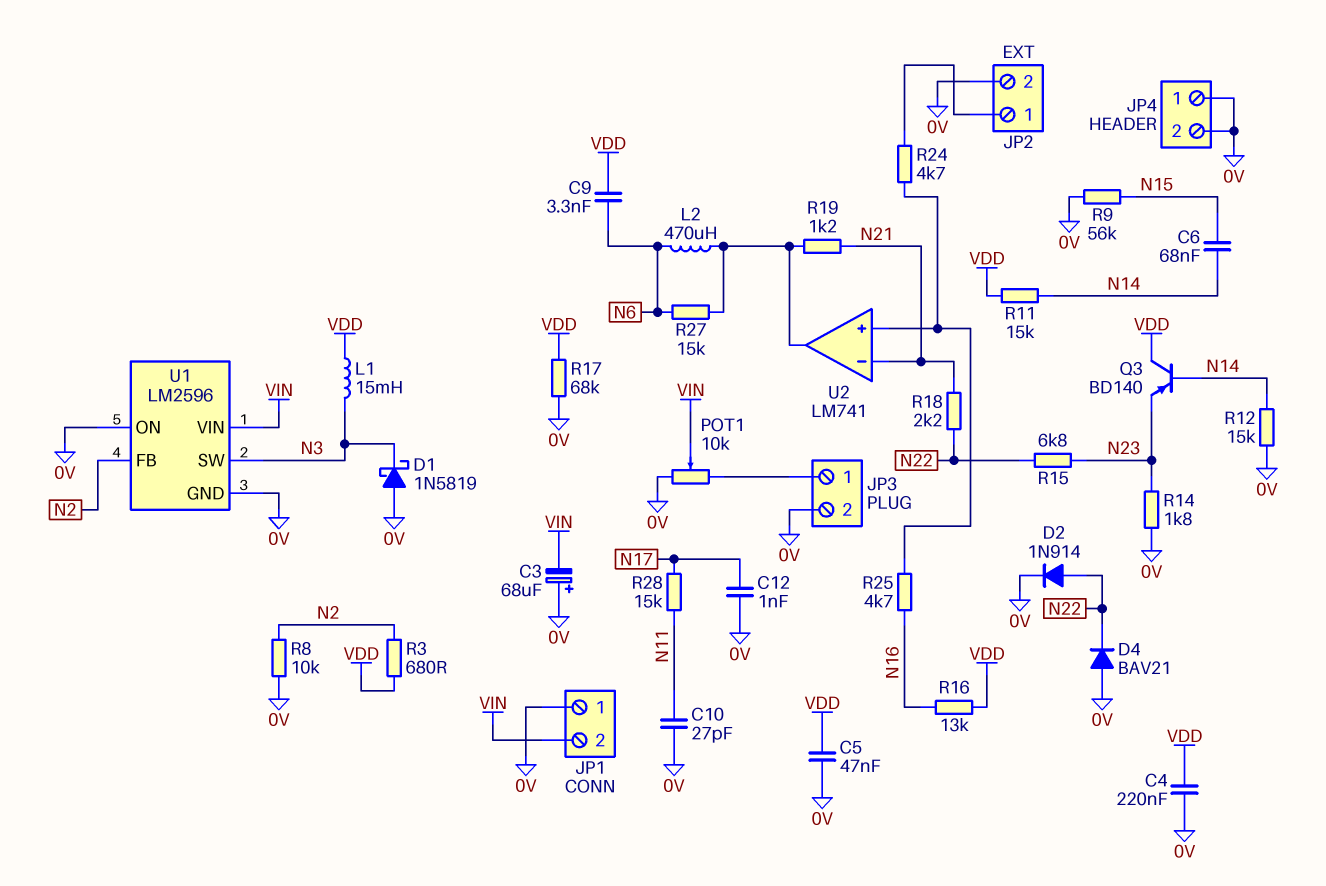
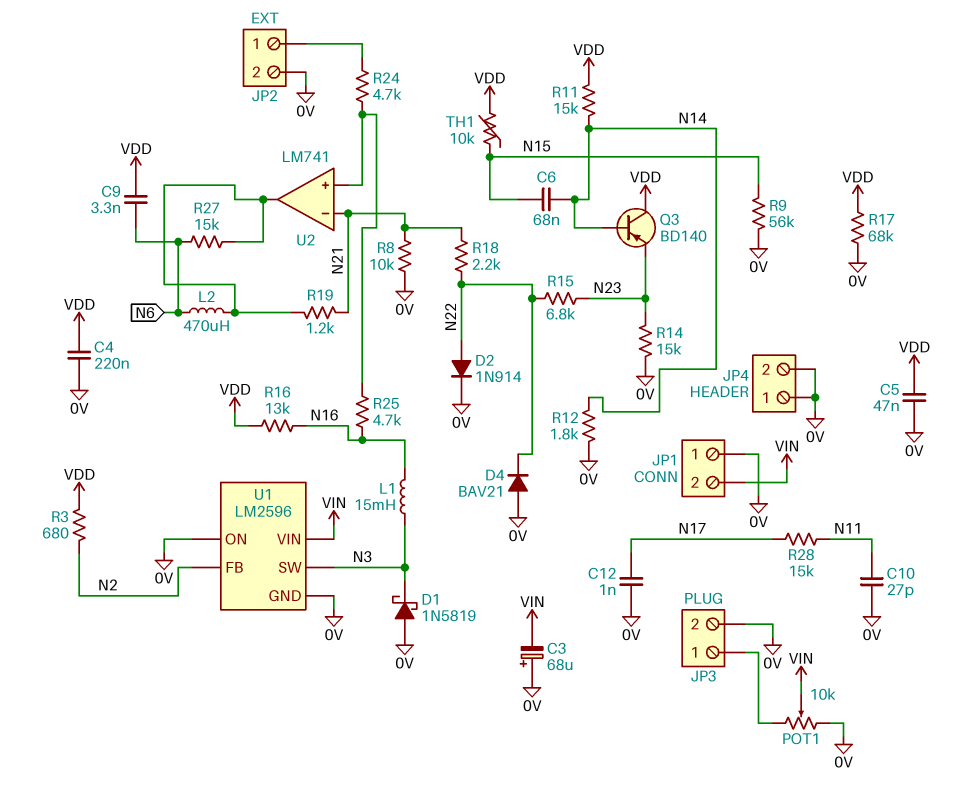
L1: 15mH (N3, VDD) -> 15mH (N3, N16)
R8: 10k (0V, N2) -> 10k (0V, N21)
R12: 15k (0V, N14) -> 1.8k (0V, N14)
R14: 1.8k (0V, N23) -> 15k (0V, N23)
TH1: none -> 10k (N15, VDD)

